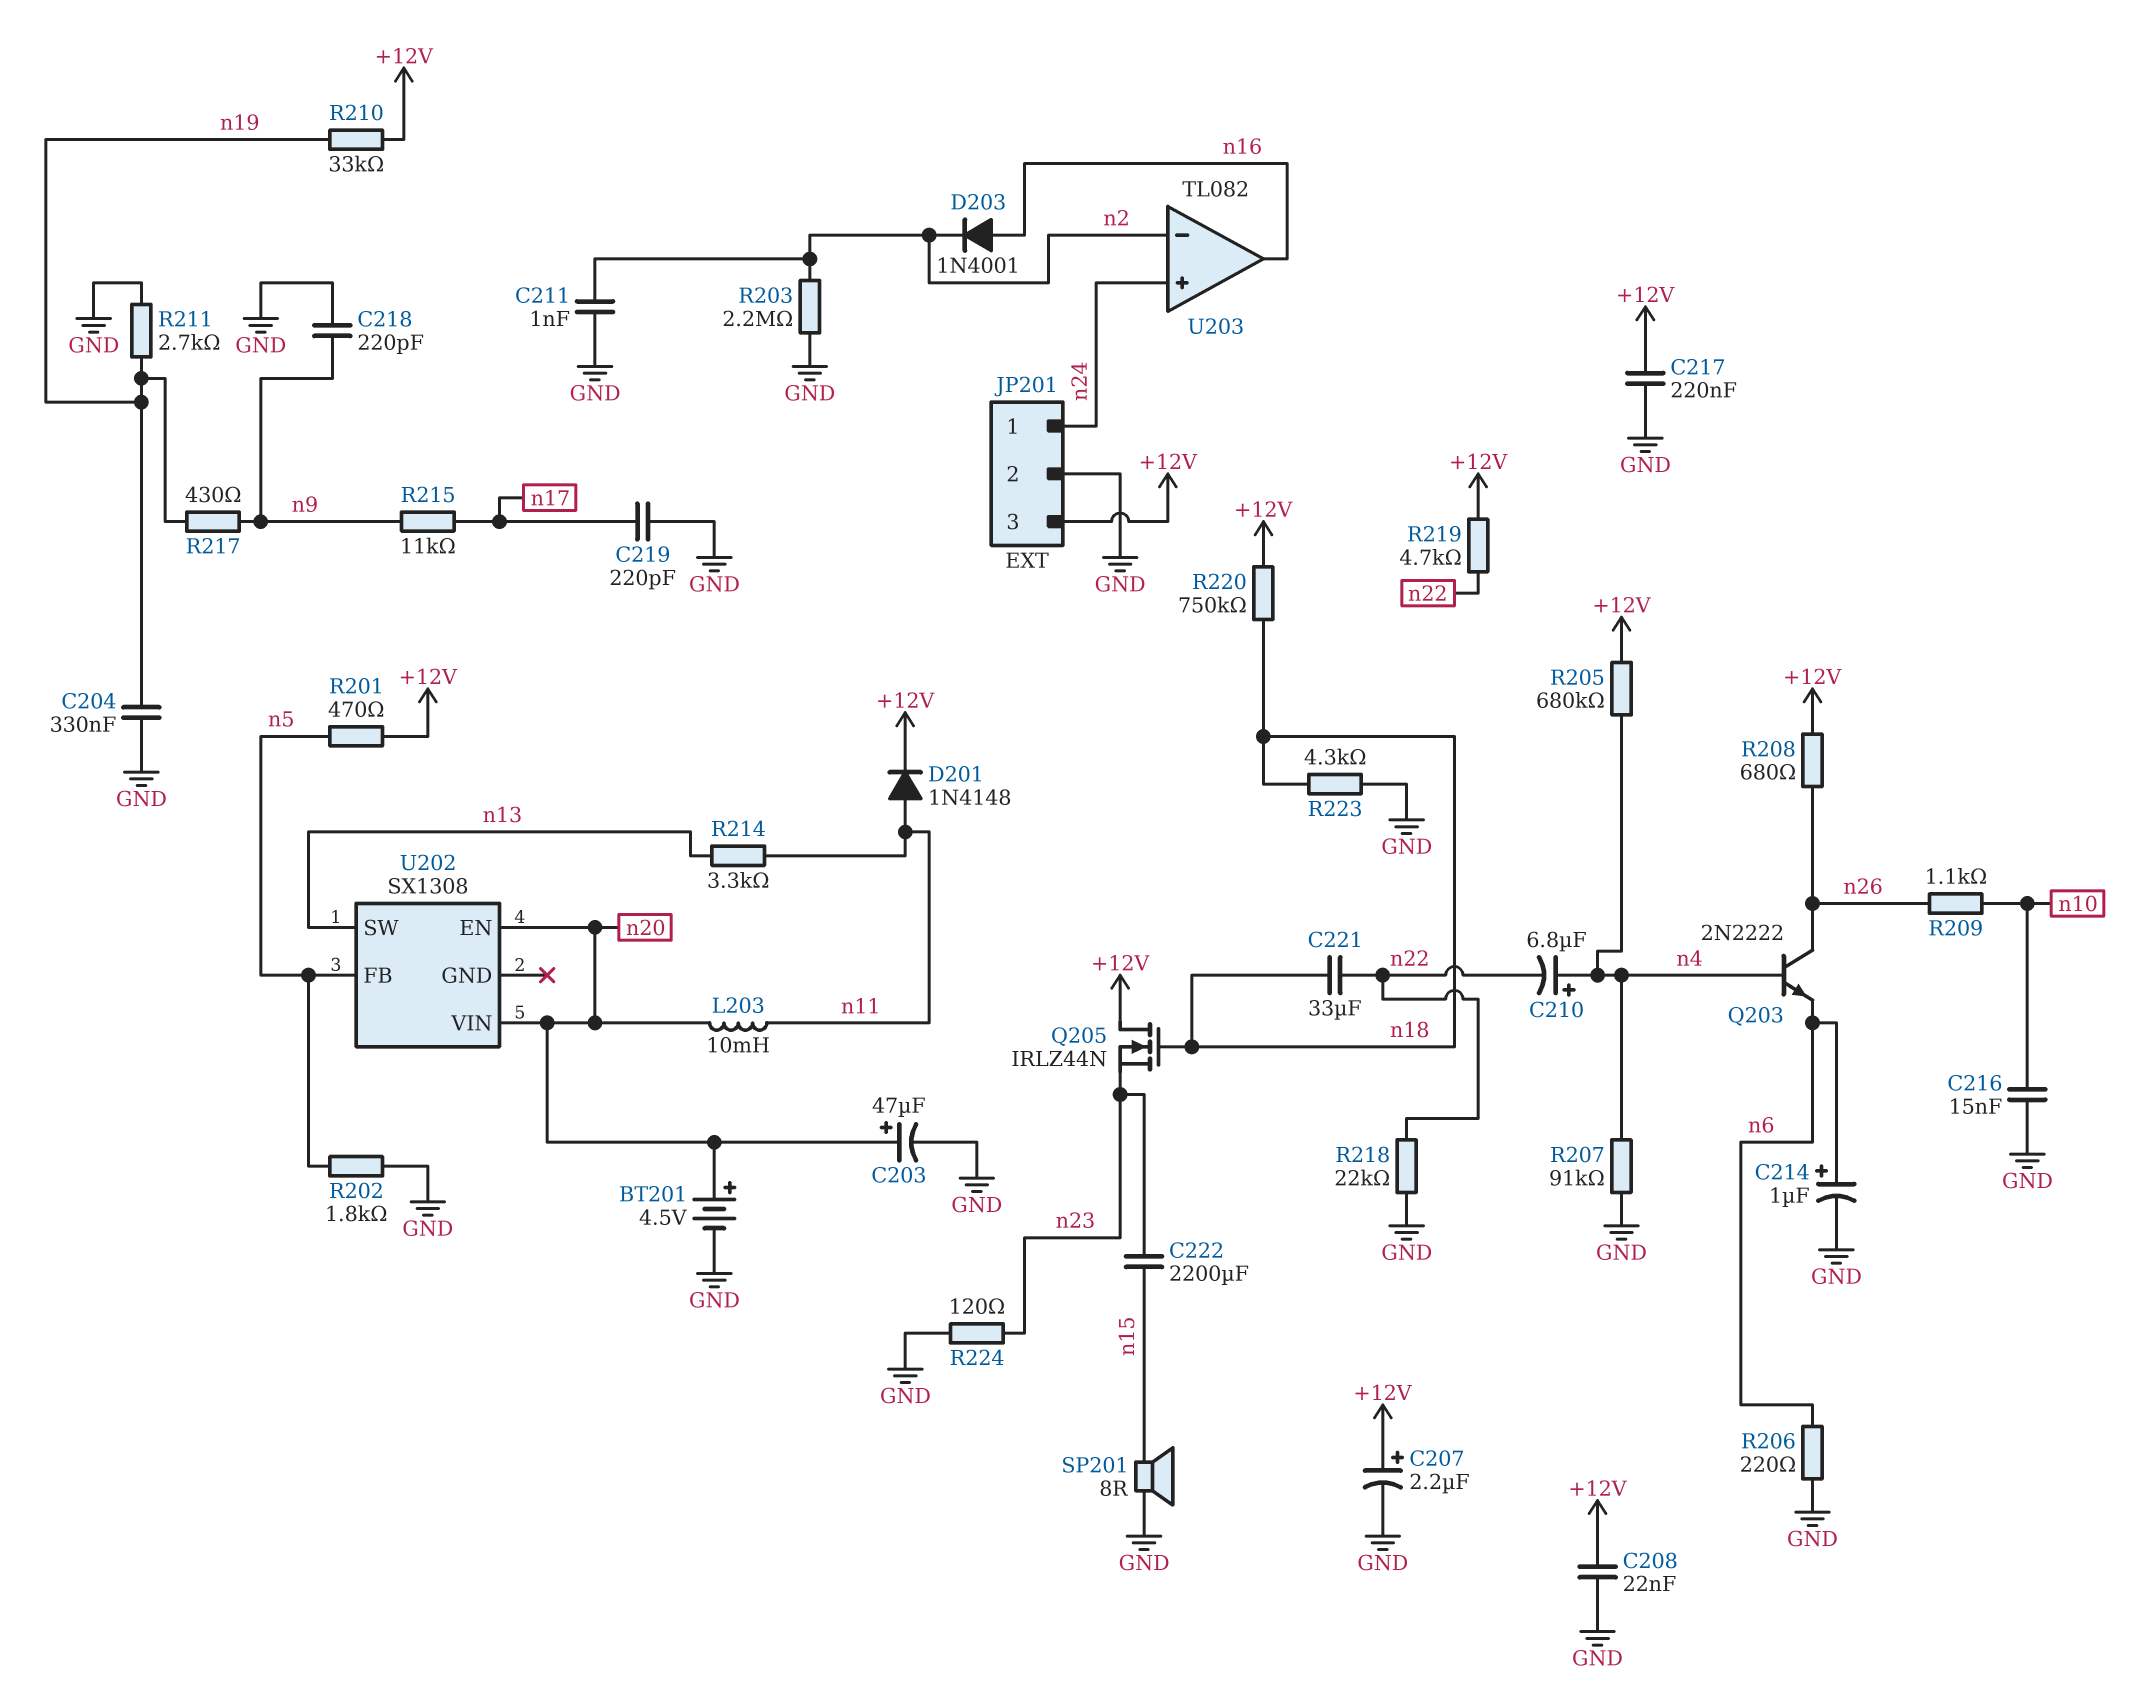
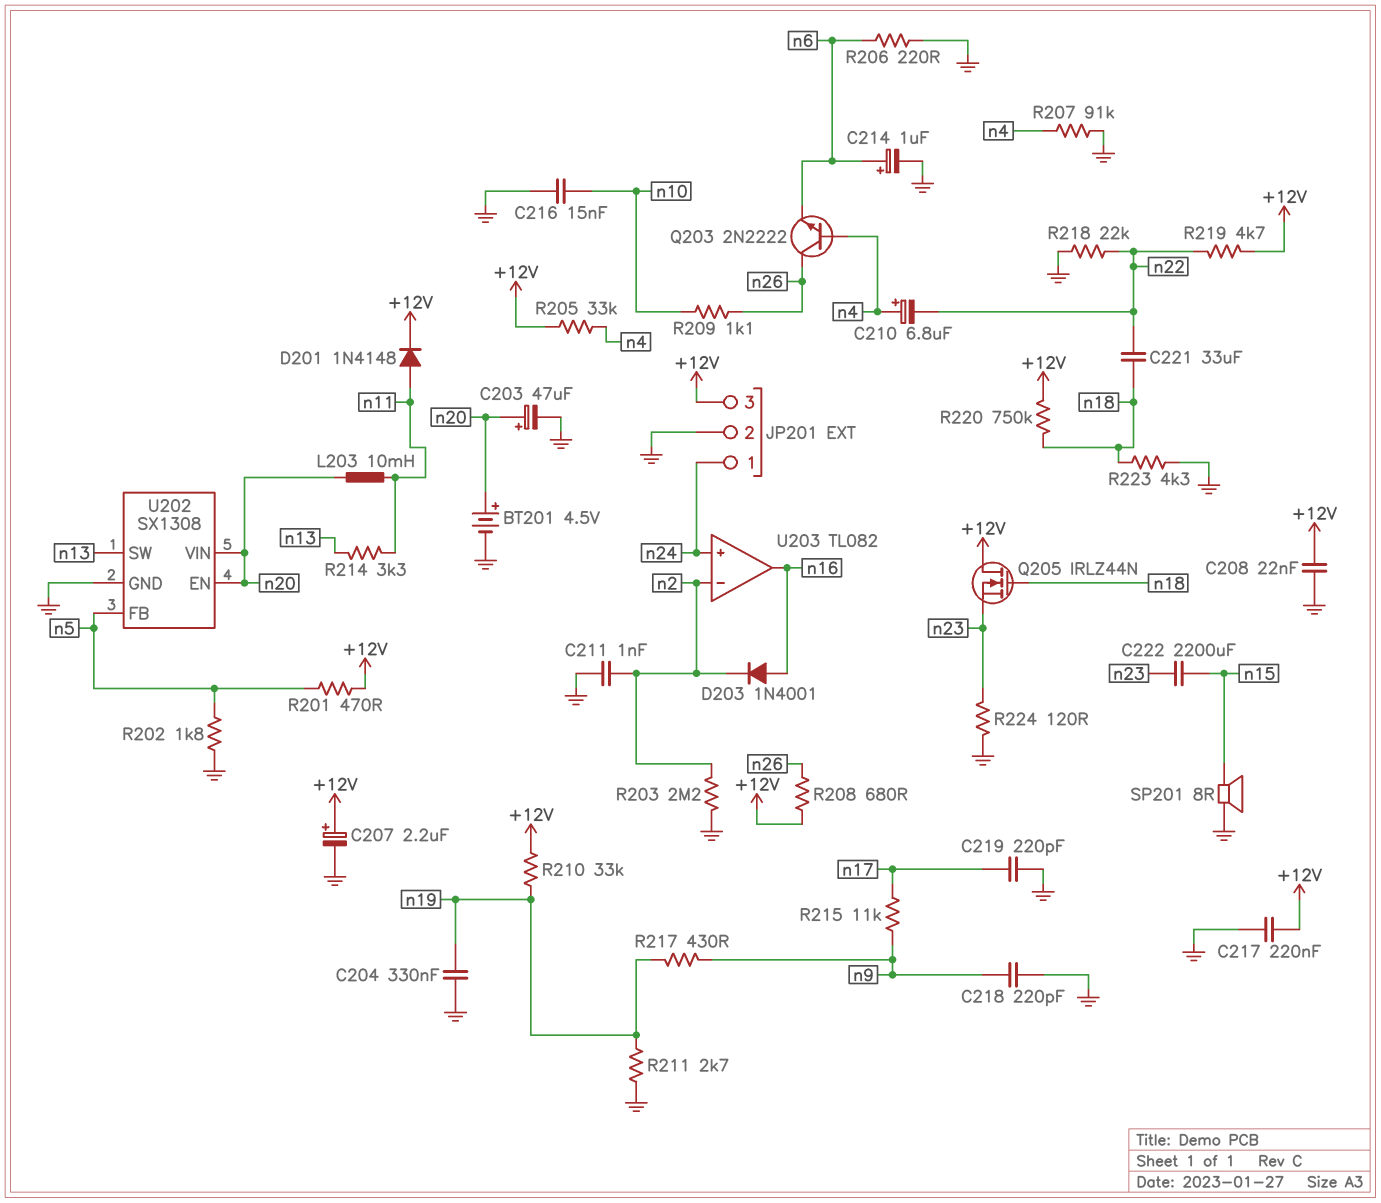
R205: 680k (+12V, n4) -> 33k (+12V, n4)
U202 pin GND: none -> GND

